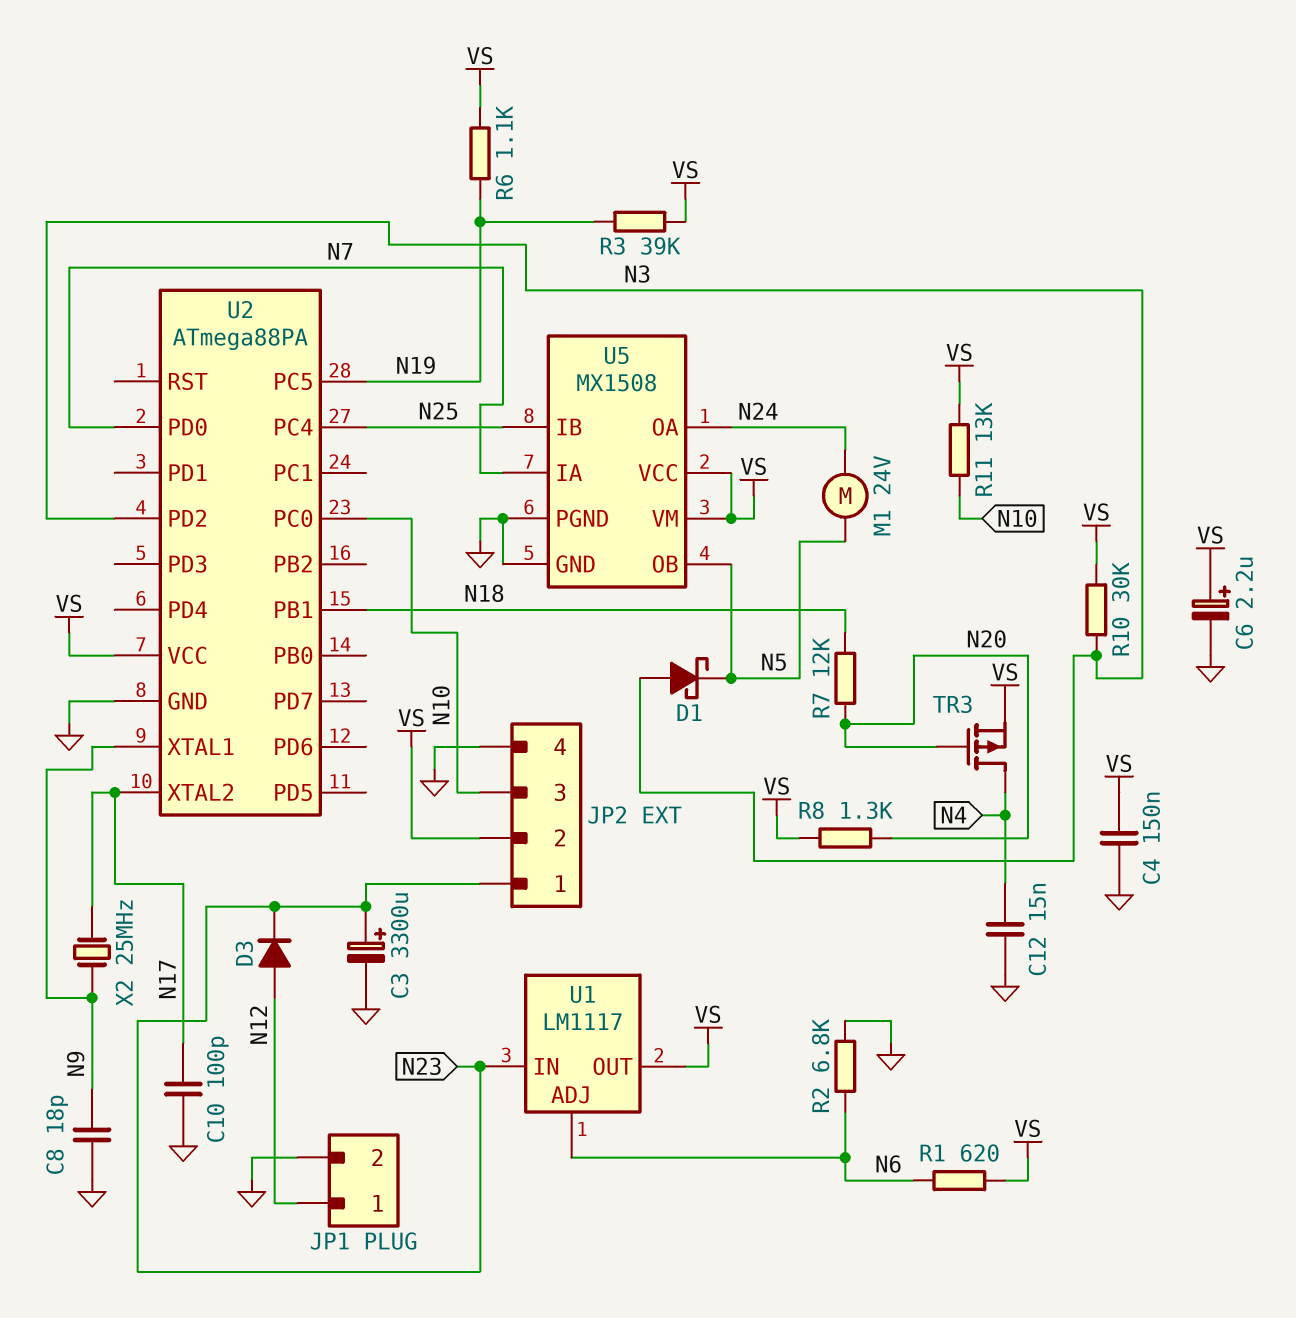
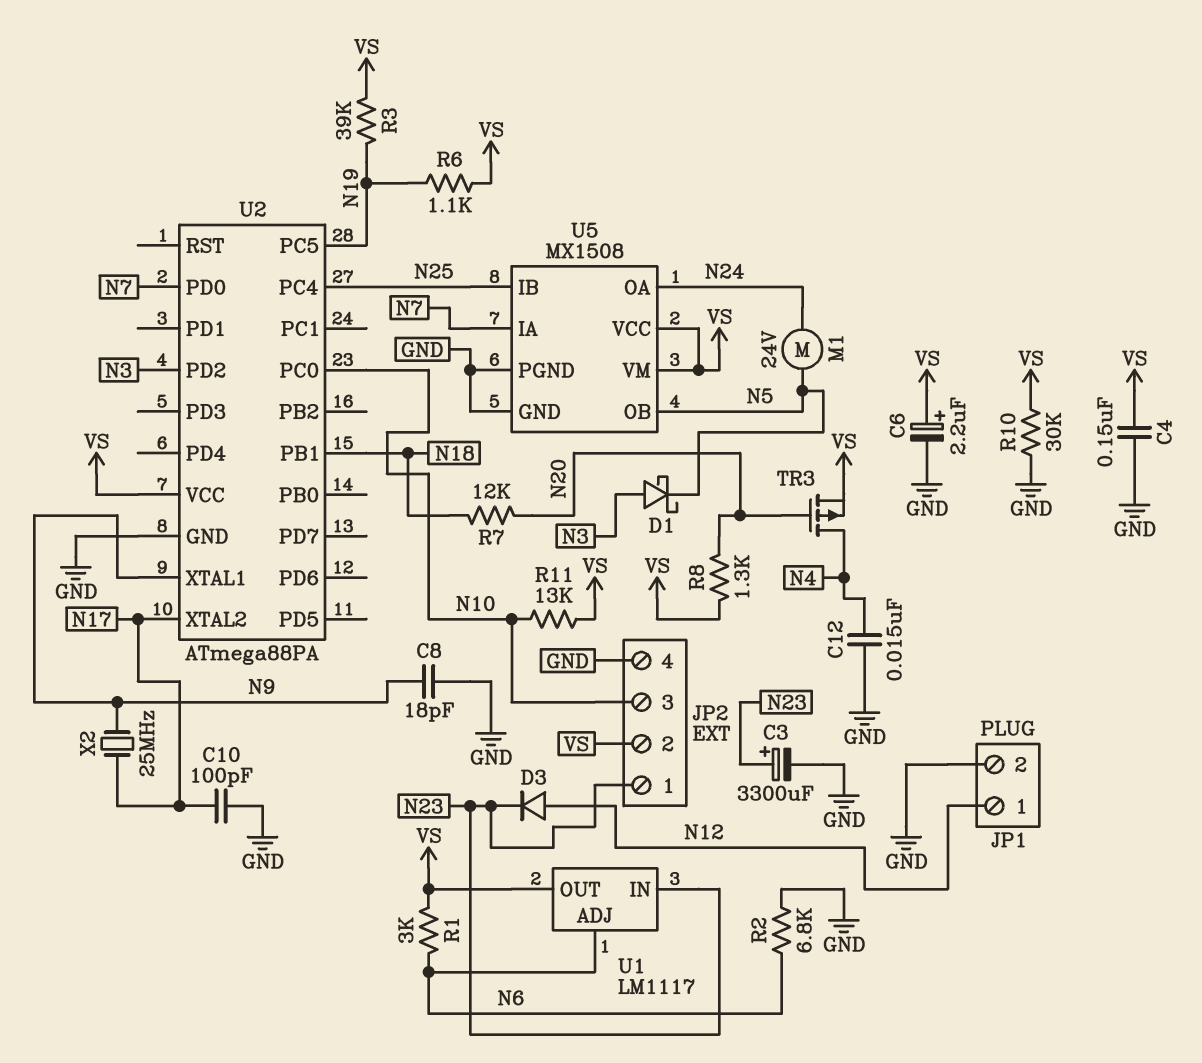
R1: 620 (N6, VS) -> 3k (N6, VS)
R10: 30k (N3, VS) -> 30k (GND, VS)

